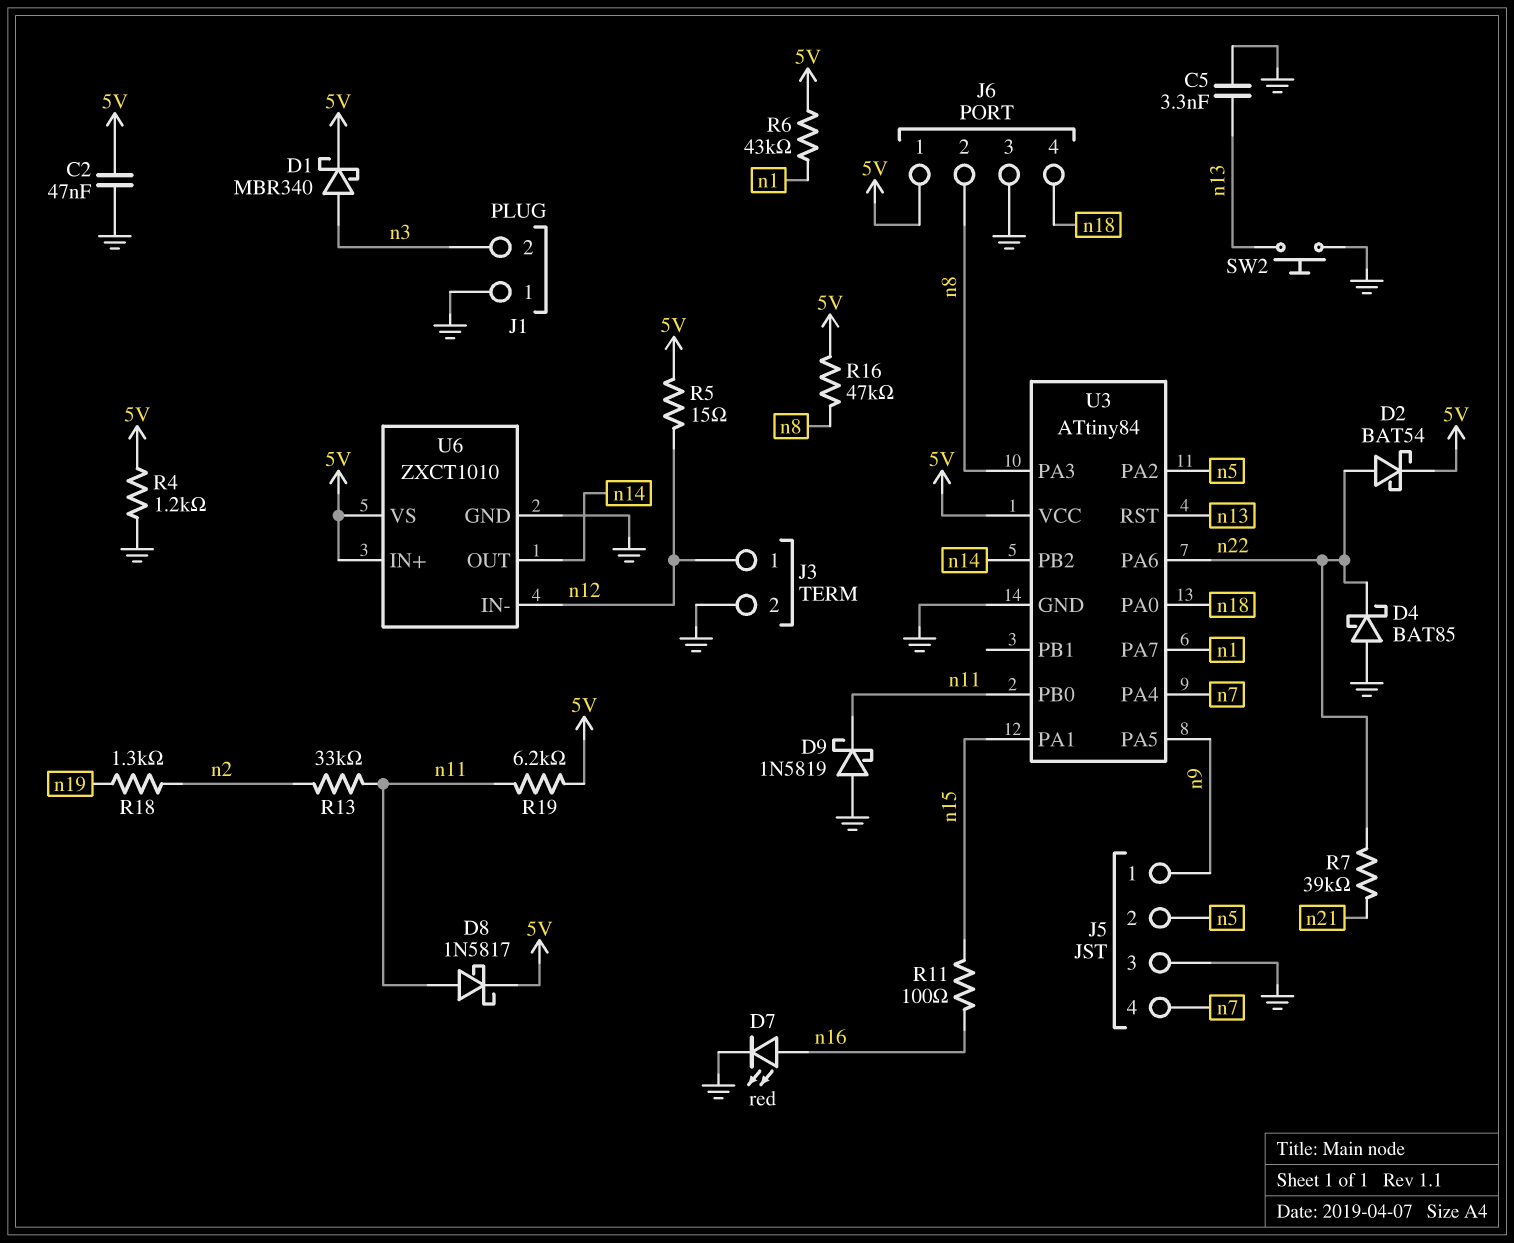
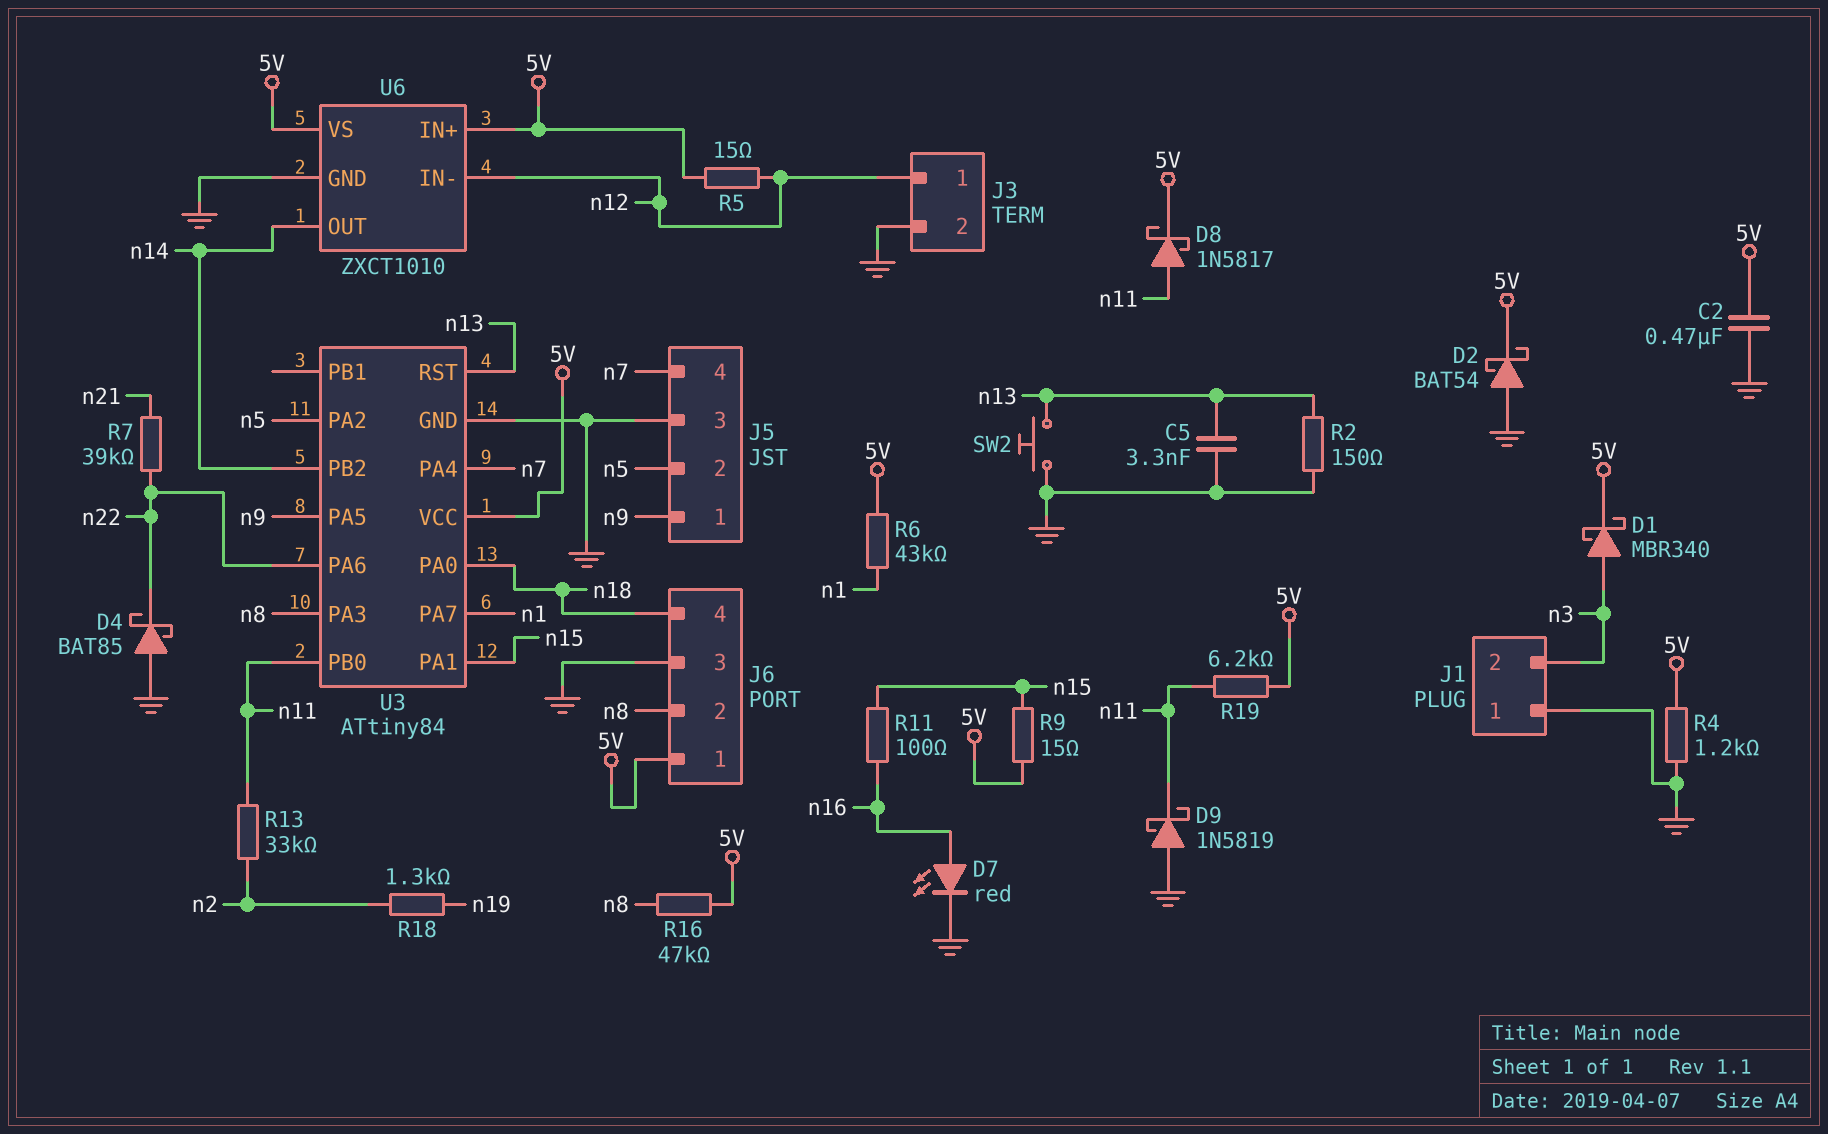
C2: 47nF (5V, GND) -> 470nF (5V, GND)
D2: schottky BAT54 (A n22, K 5V) -> schottky BAT54 (A GND, K 5V)
R2: none -> 150 (GND, n13)
R9: none -> 15 (5V, n15)

